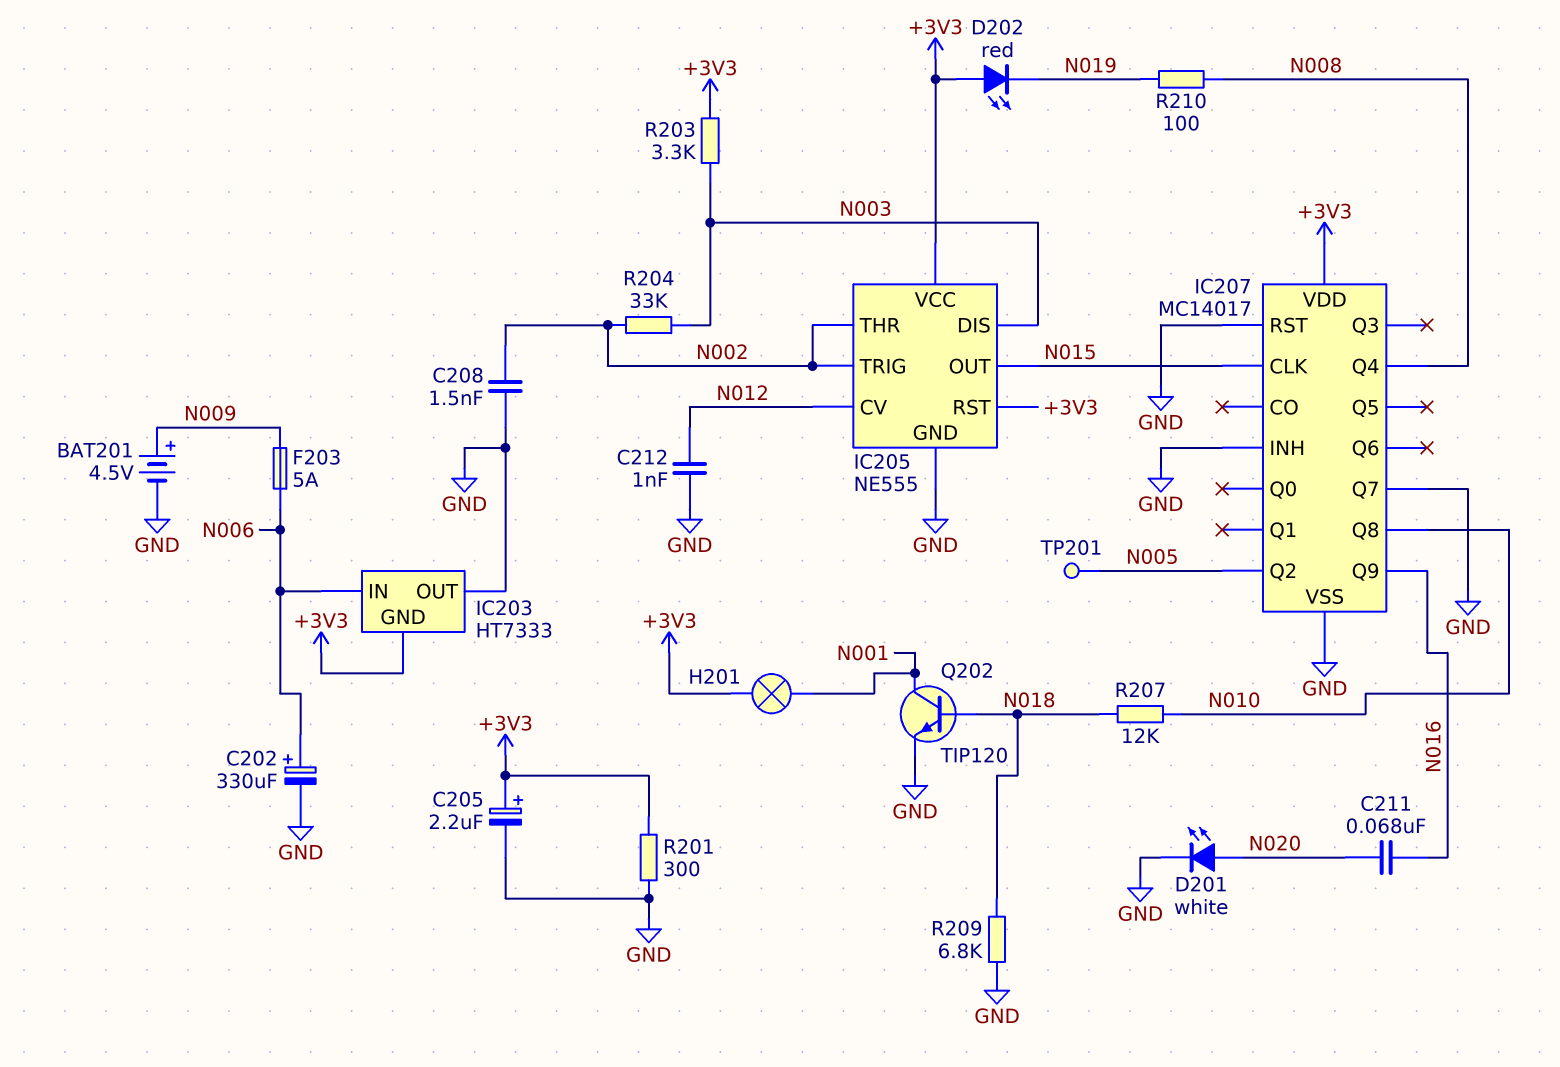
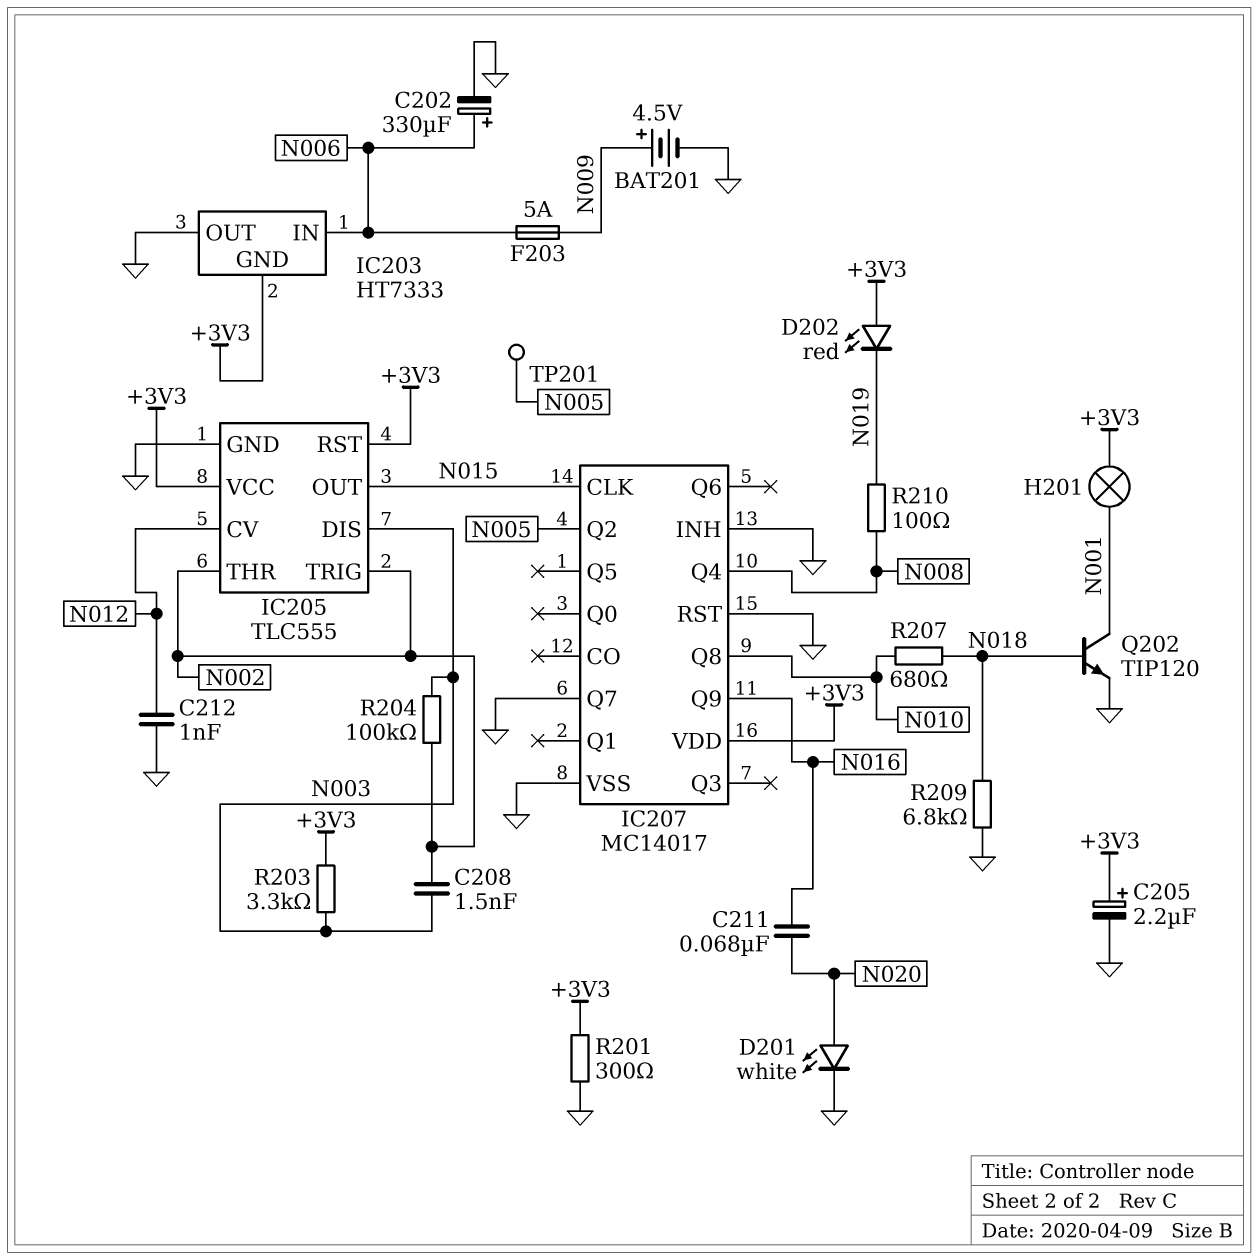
C208: 1.5nF (GND, N002) -> 1.5nF (N002, N003)
IC205: NE555 -> TLC555
R204: 33k (N002, N003) -> 100k (N002, N003)
R207: 12k (N010, N018) -> 680 (N010, N018)

